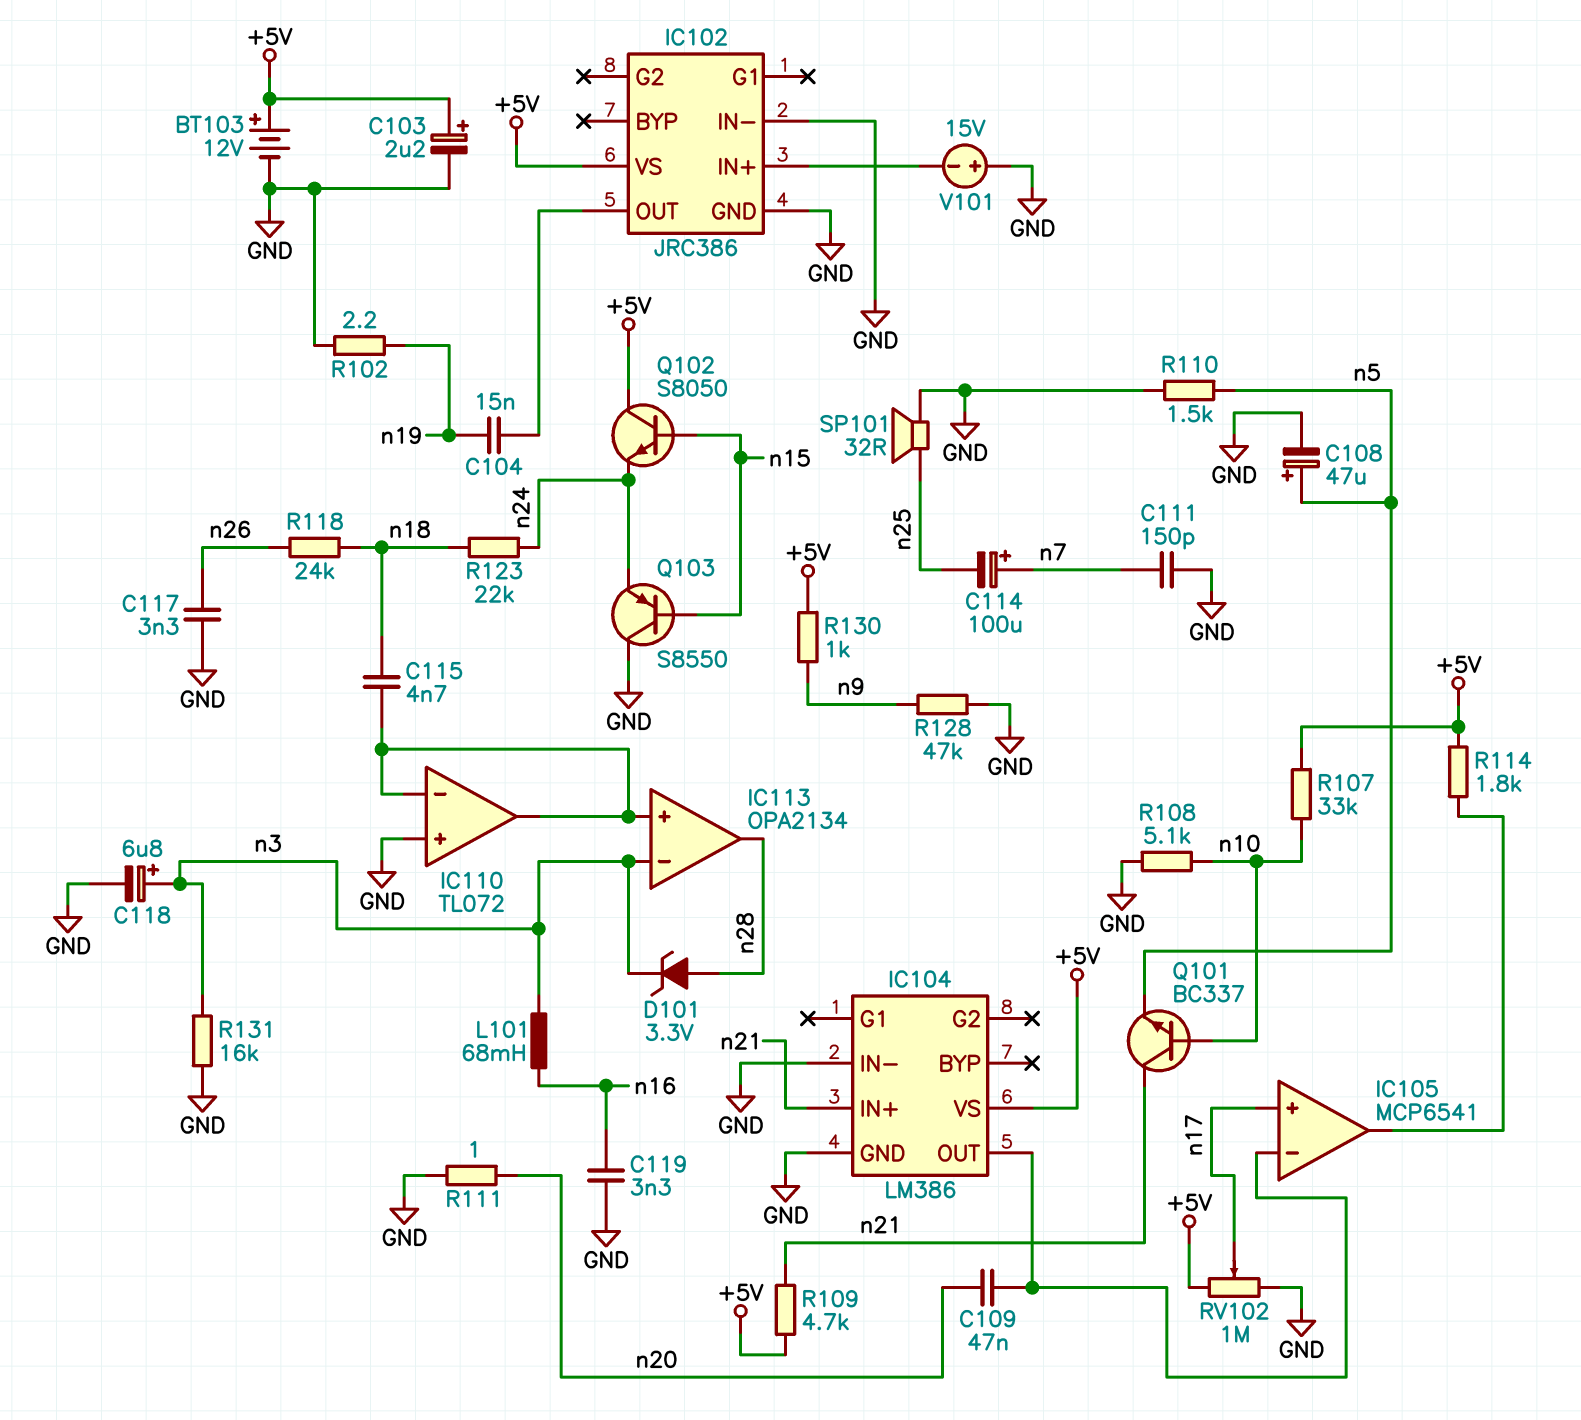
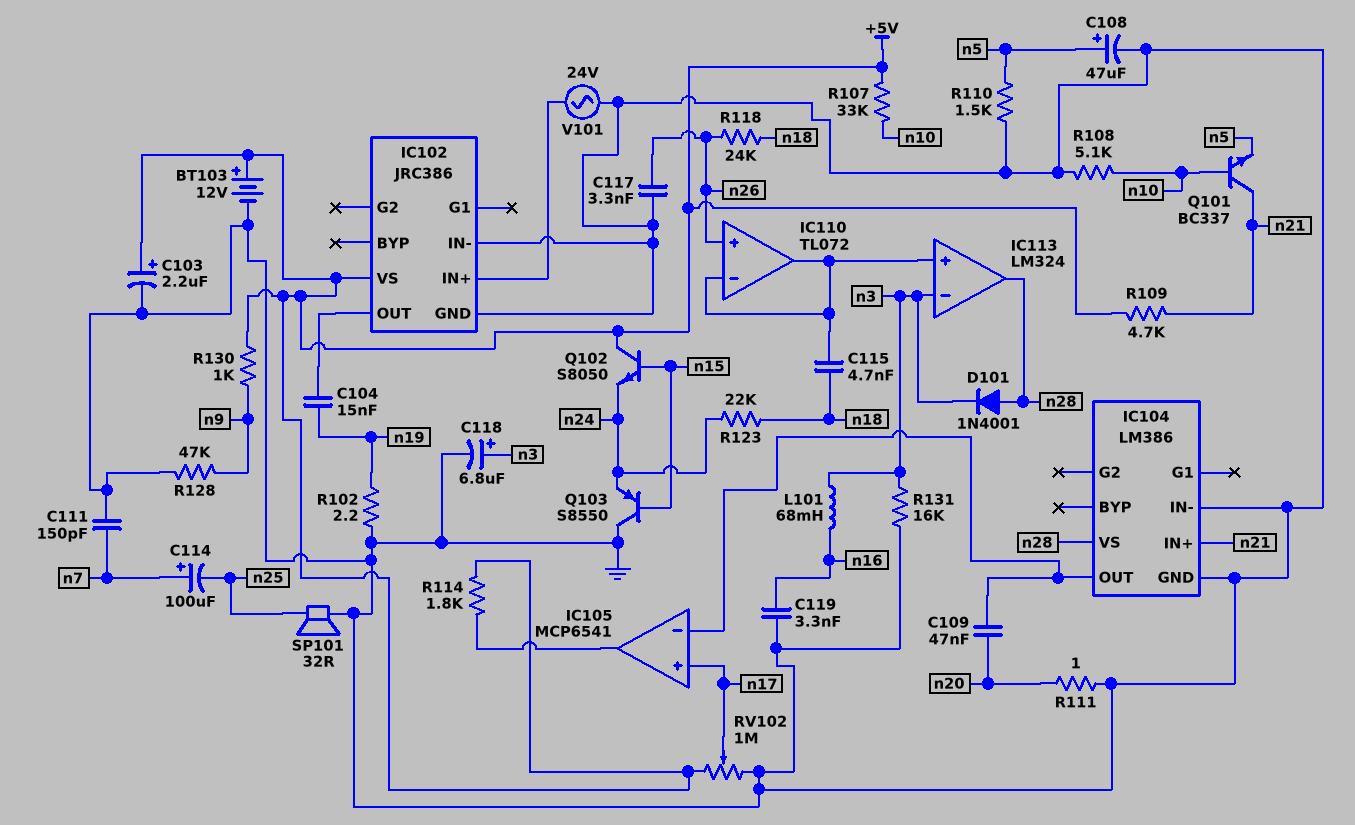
D101: zener 3.3V (A n28, K n3) -> diode 1N4001 (A n28, K n3)
IC104 pin VS: +5V -> n28
IC110 pin in+: GND -> n26
IC113: OPA2134 -> LM324
V101: 15V (plus GND, minus IC102/IN+) -> AC 24V (GND, IC102/IN+)

